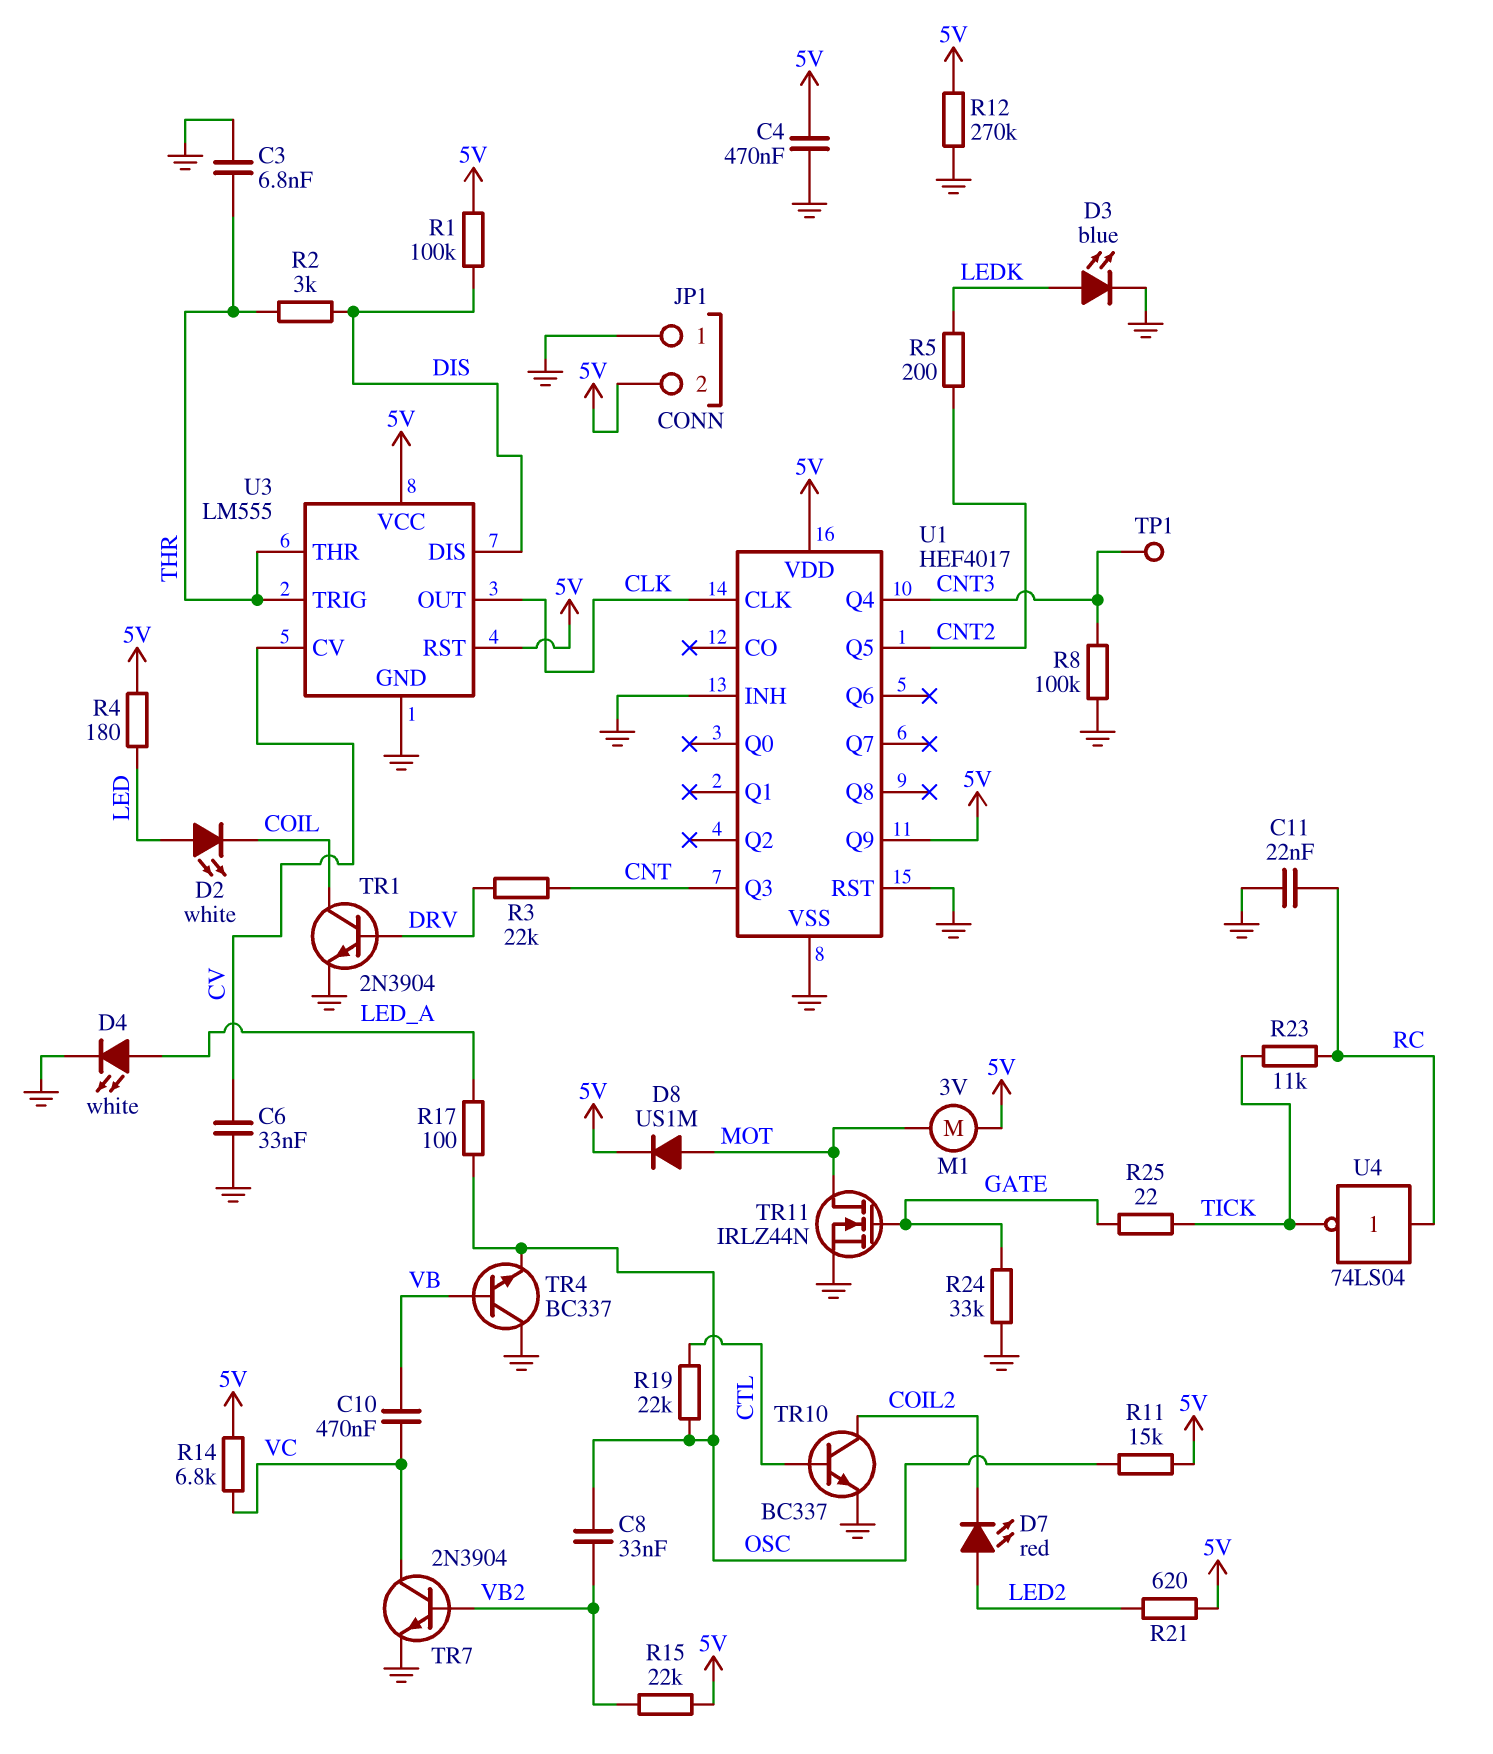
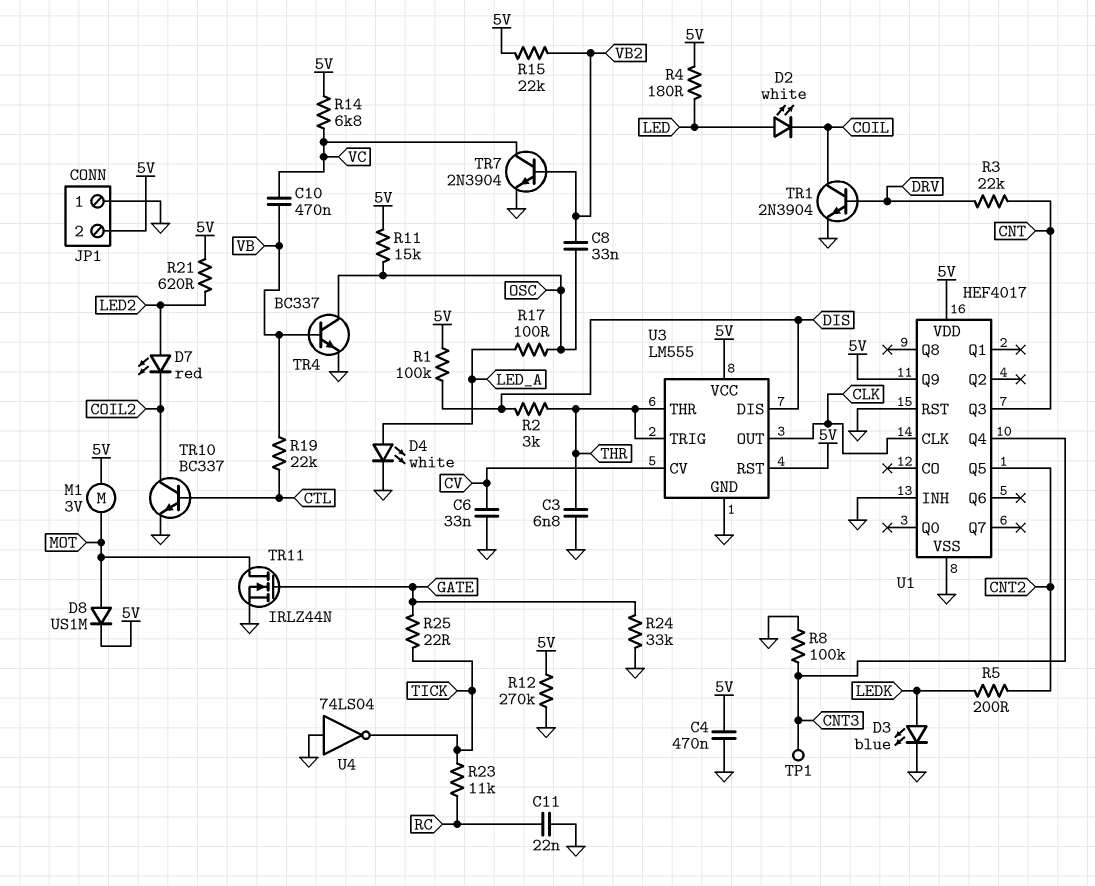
R19: 22k (CTL, OSC) -> 22k (CTL, VB)
TR4: NPN BC337 (B VB, C GND, E OSC) -> NPN BC337 (B VB, C OSC, E GND)
U4: NOT 74LS04 (in RC, out TICK) -> NOT 74LS04 (in GND, out TICK)

